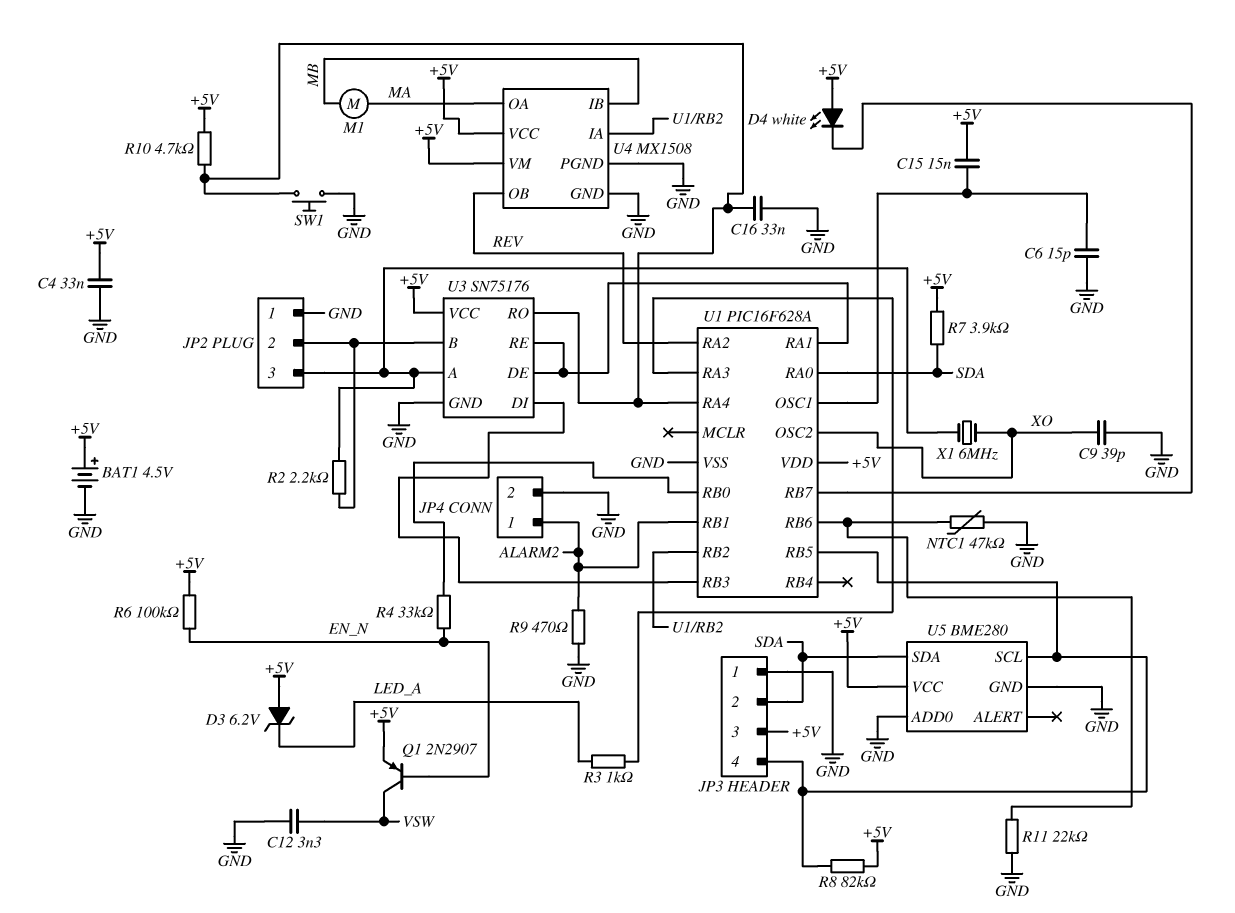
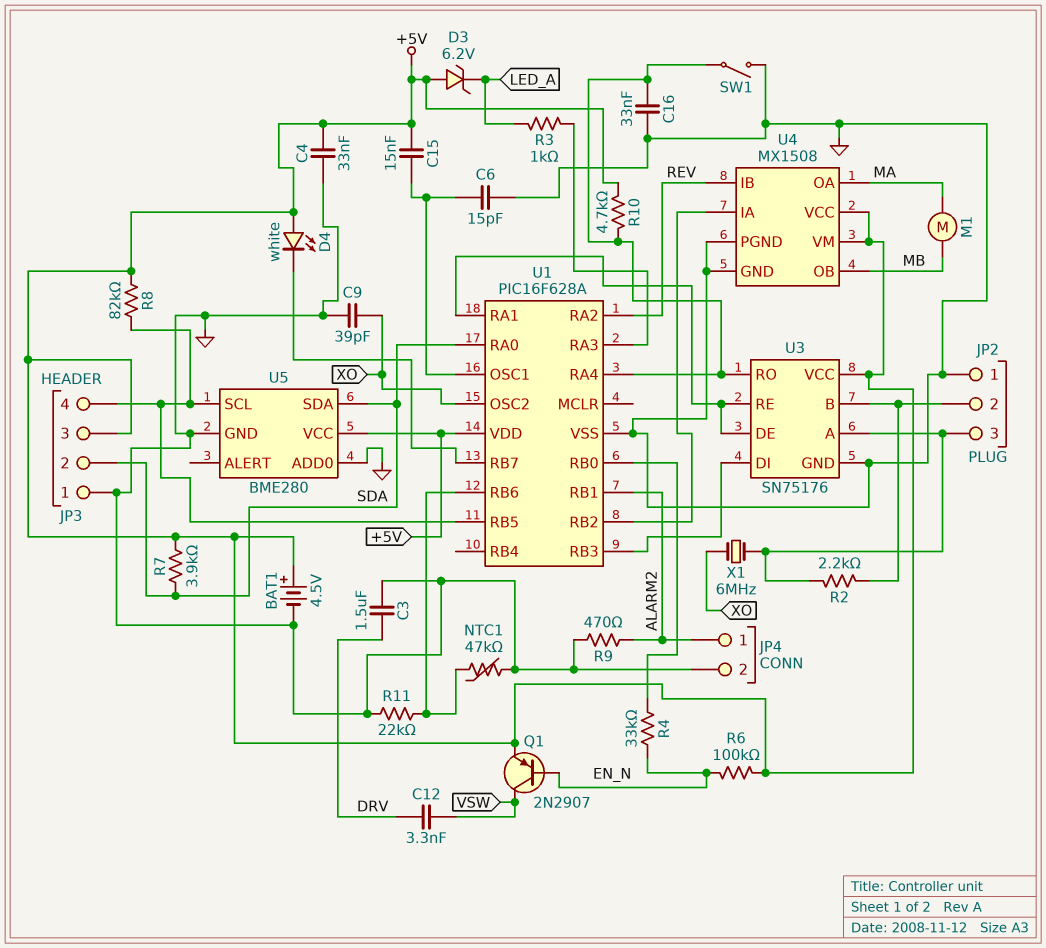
C3: none -> 1.5uF (DRV, GND)
C12: 3.3nF (GND, VSW) -> 3.3nF (DRV, VSW)
SW1: button (GND, U1/RA4) -> switch (GND, U1/RA4)
U4 pin IB: MB -> REV
U4 pin OB: REV -> MB

